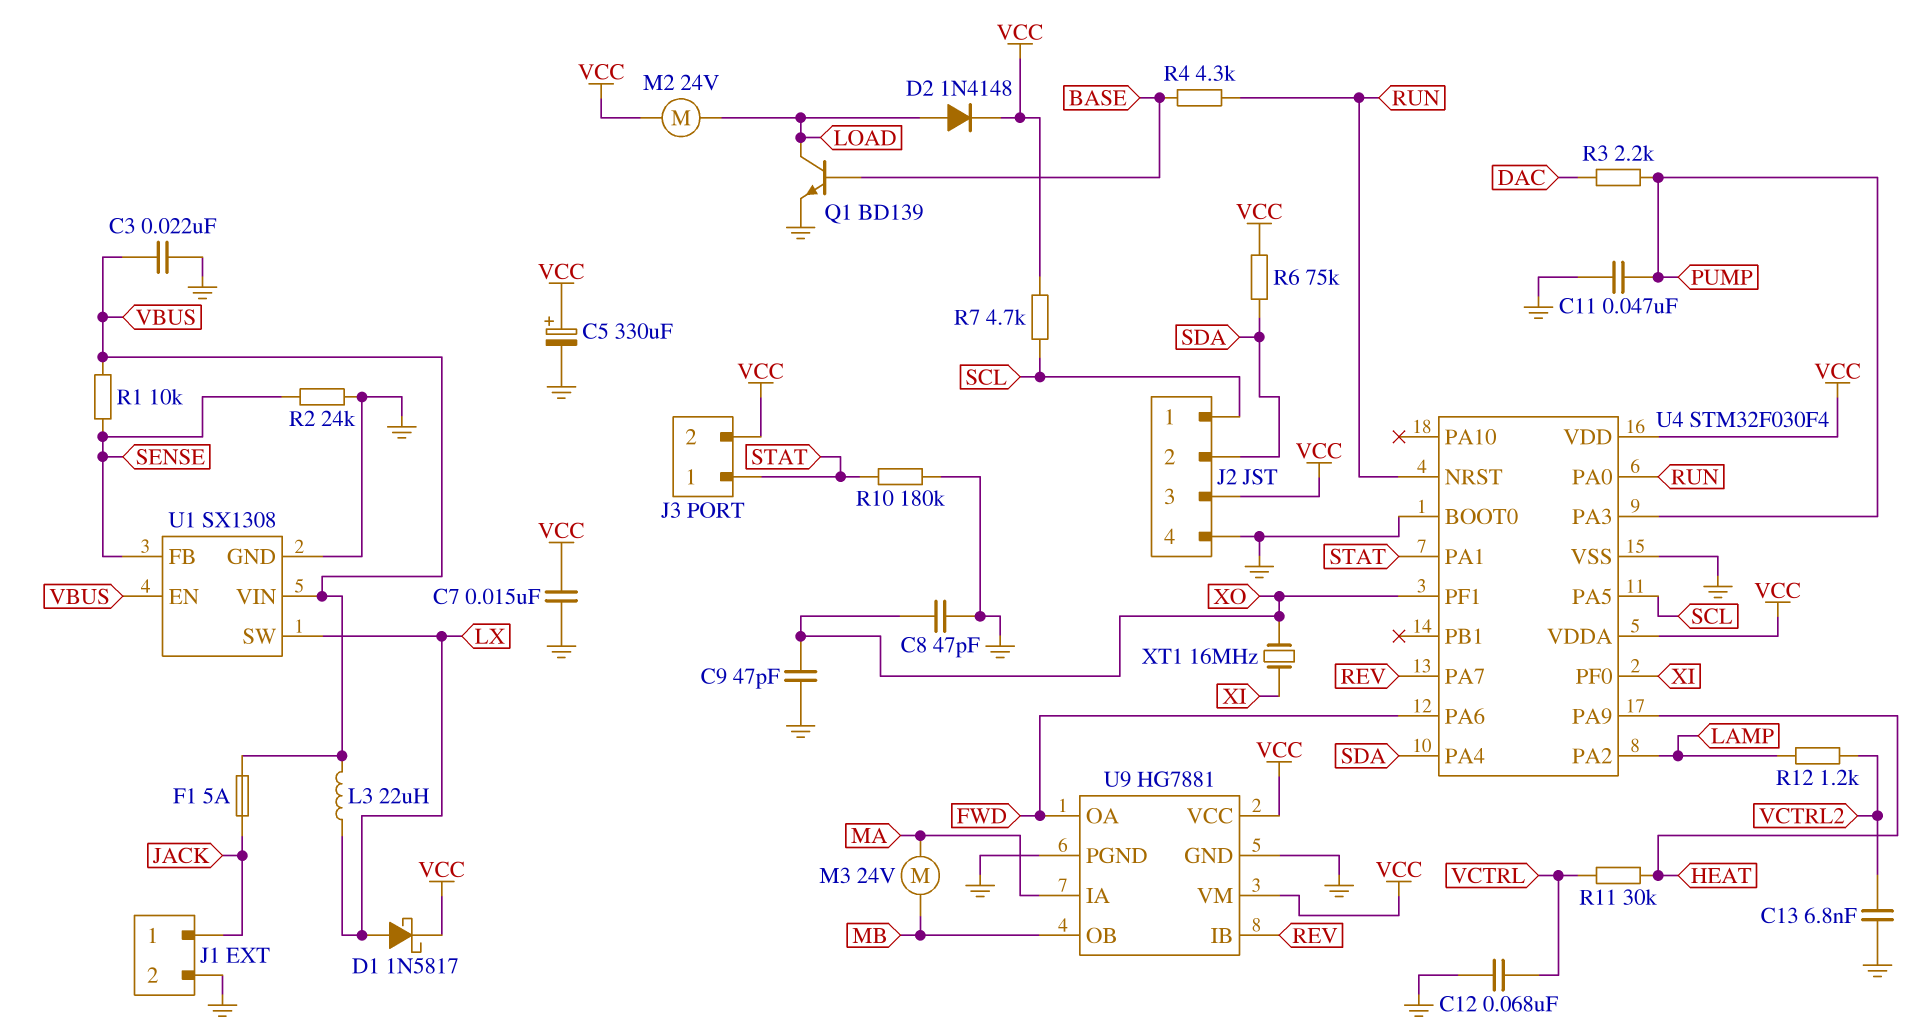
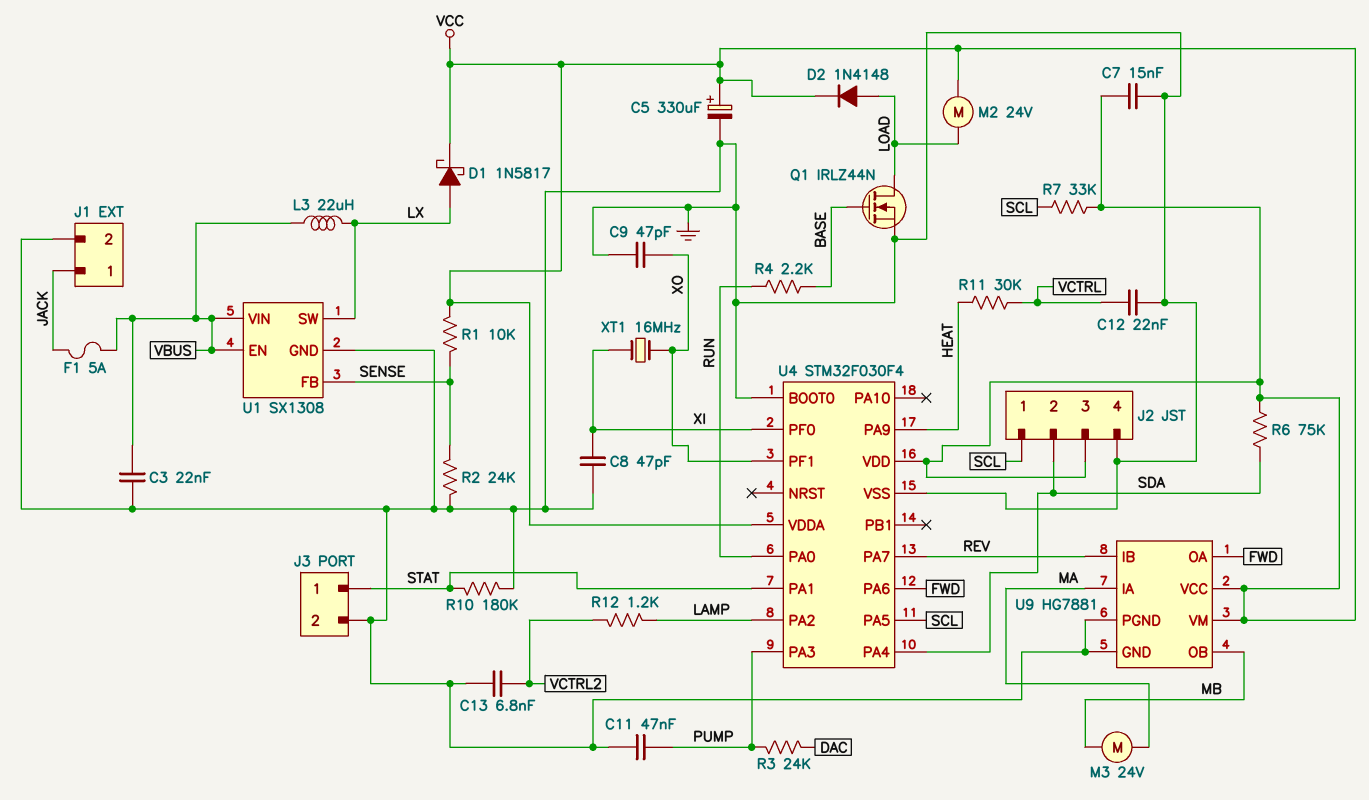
C8: 47pF (GND, XO) -> 47pF (GND, XI)
C12: 68nF (GND, VCTRL) -> 22nF (GND, VCTRL)
J3 pin 2: VCC -> GND
Q1: NPN BD139 (B BASE, C LOAD, E GND) -> NMOS IRLZ44N (G BASE, D LOAD, S GND)
R1: 10k (SENSE, VBUS) -> 10k (SENSE, VCC)
R3: 2.2k (DAC, PUMP) -> 24k (DAC, PUMP)
R4: 4.3k (BASE, RUN) -> 2.2k (BASE, RUN)
R7: 4.7k (SCL, VCC) -> 33k (SCL, VCC)
U4 pin NRST: RUN -> none

